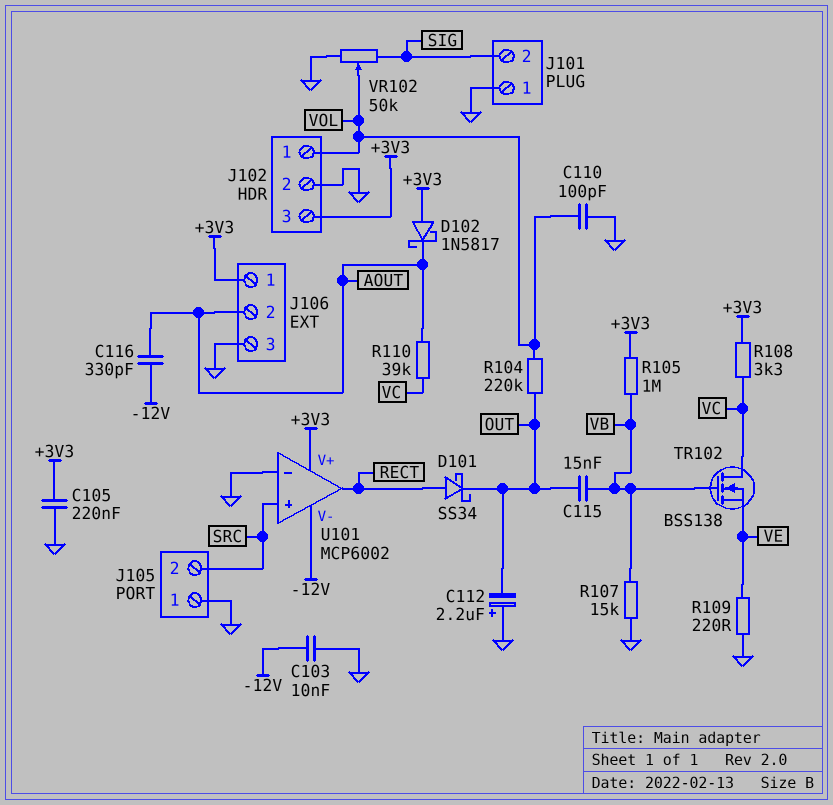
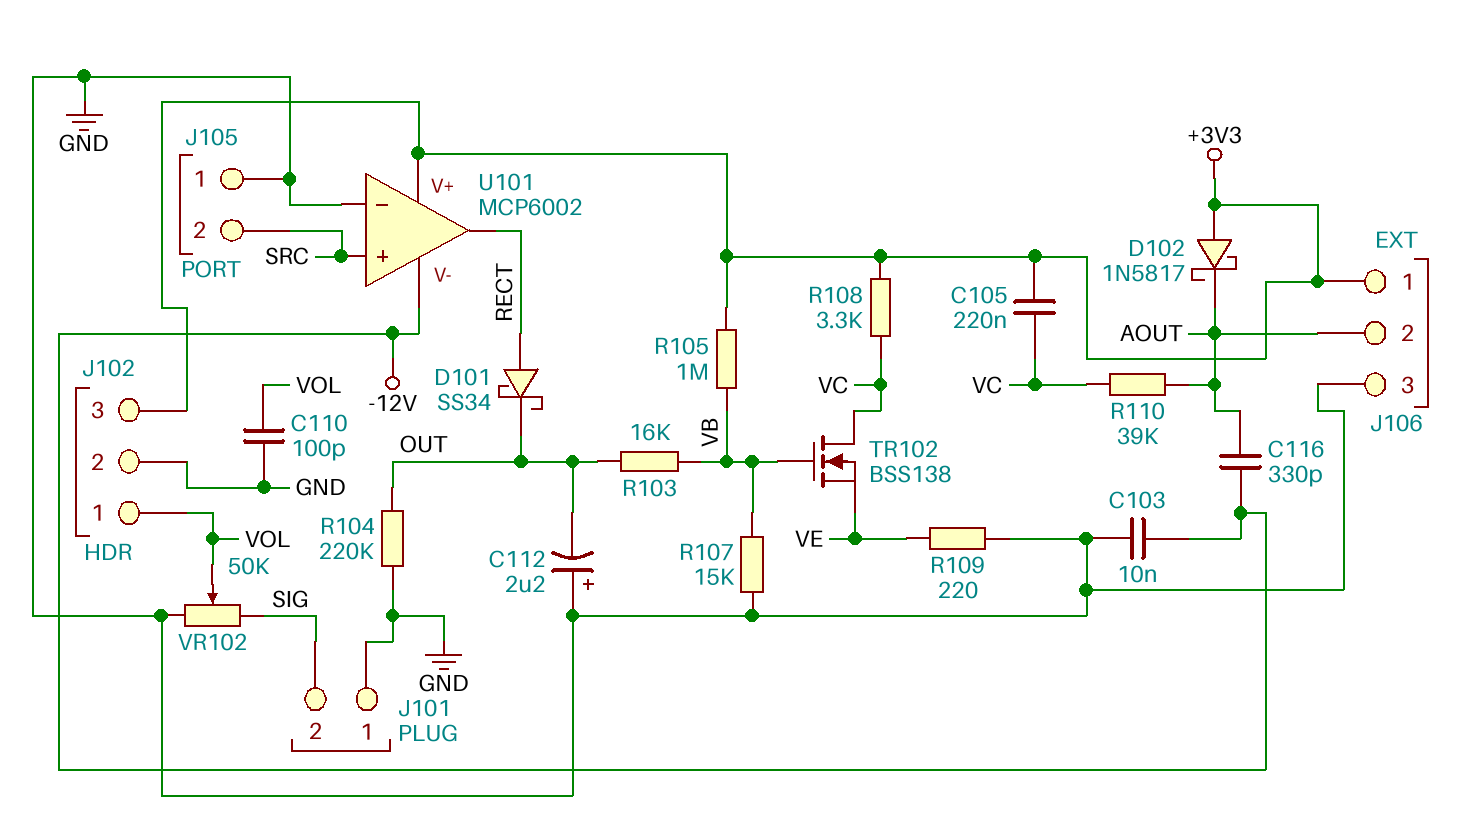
C105: 220nF (+3V3, GND) -> 220nF (+3V3, VC)
C115: 15nF (OUT, VB) -> none
R103: none -> 16k (OUT, VB)
R104: 220k (OUT, VOL) -> 220k (GND, OUT)

